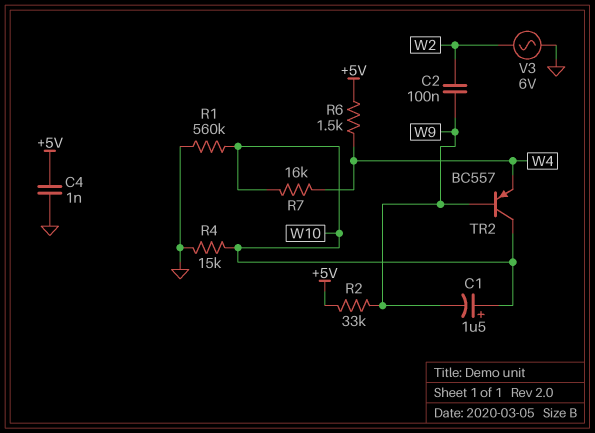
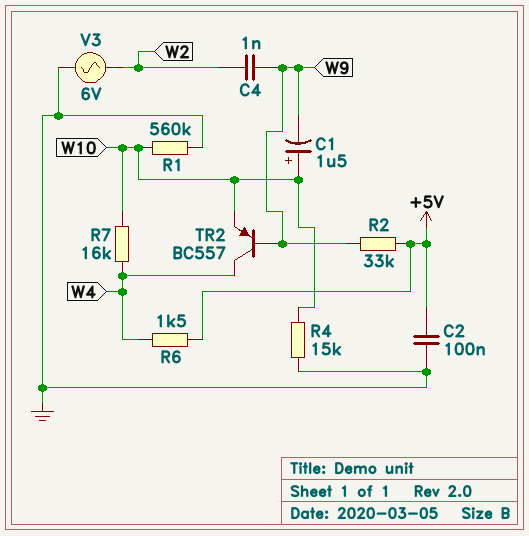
C2: 100nF (W2, W9) -> 100nF (+5V, GND)
C4: 1nF (+5V, GND) -> 1nF (W2, W9)
TR2: PNP BC557 (B W9, C W10, E W4) -> PNP BC557 (B W9, C W4, E W10)

